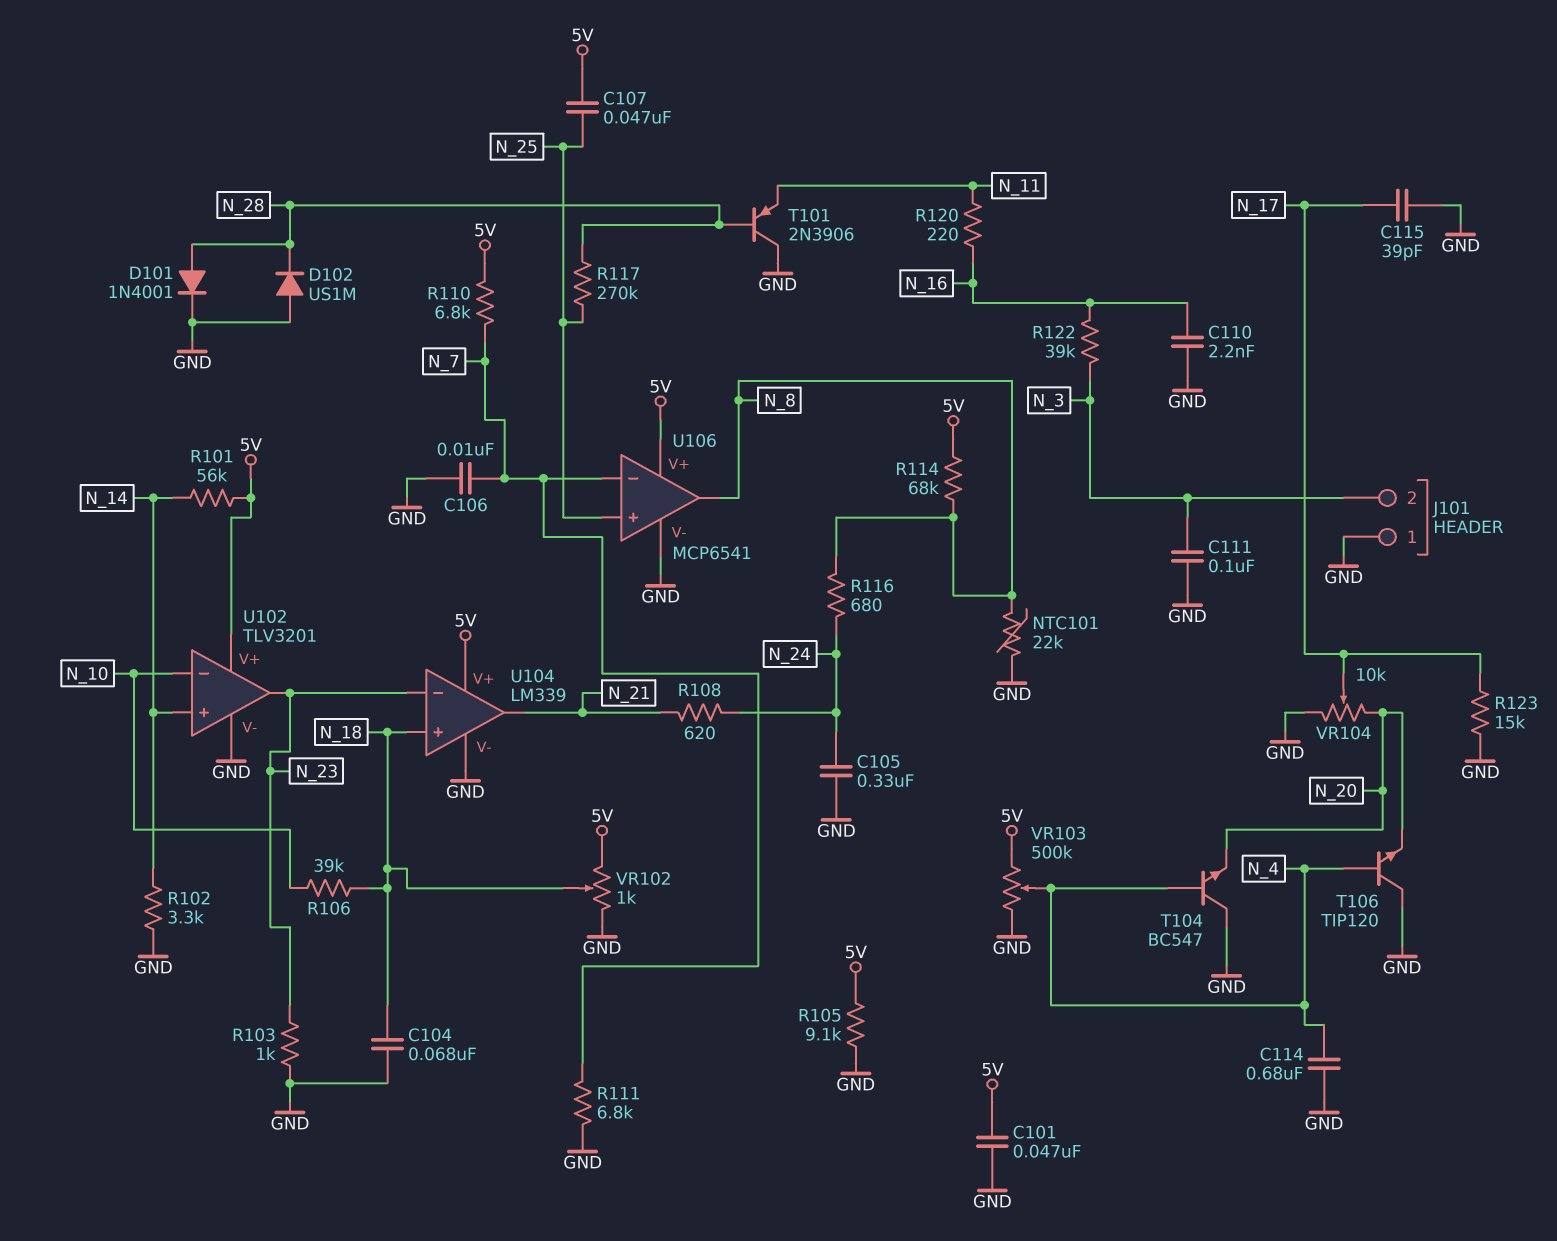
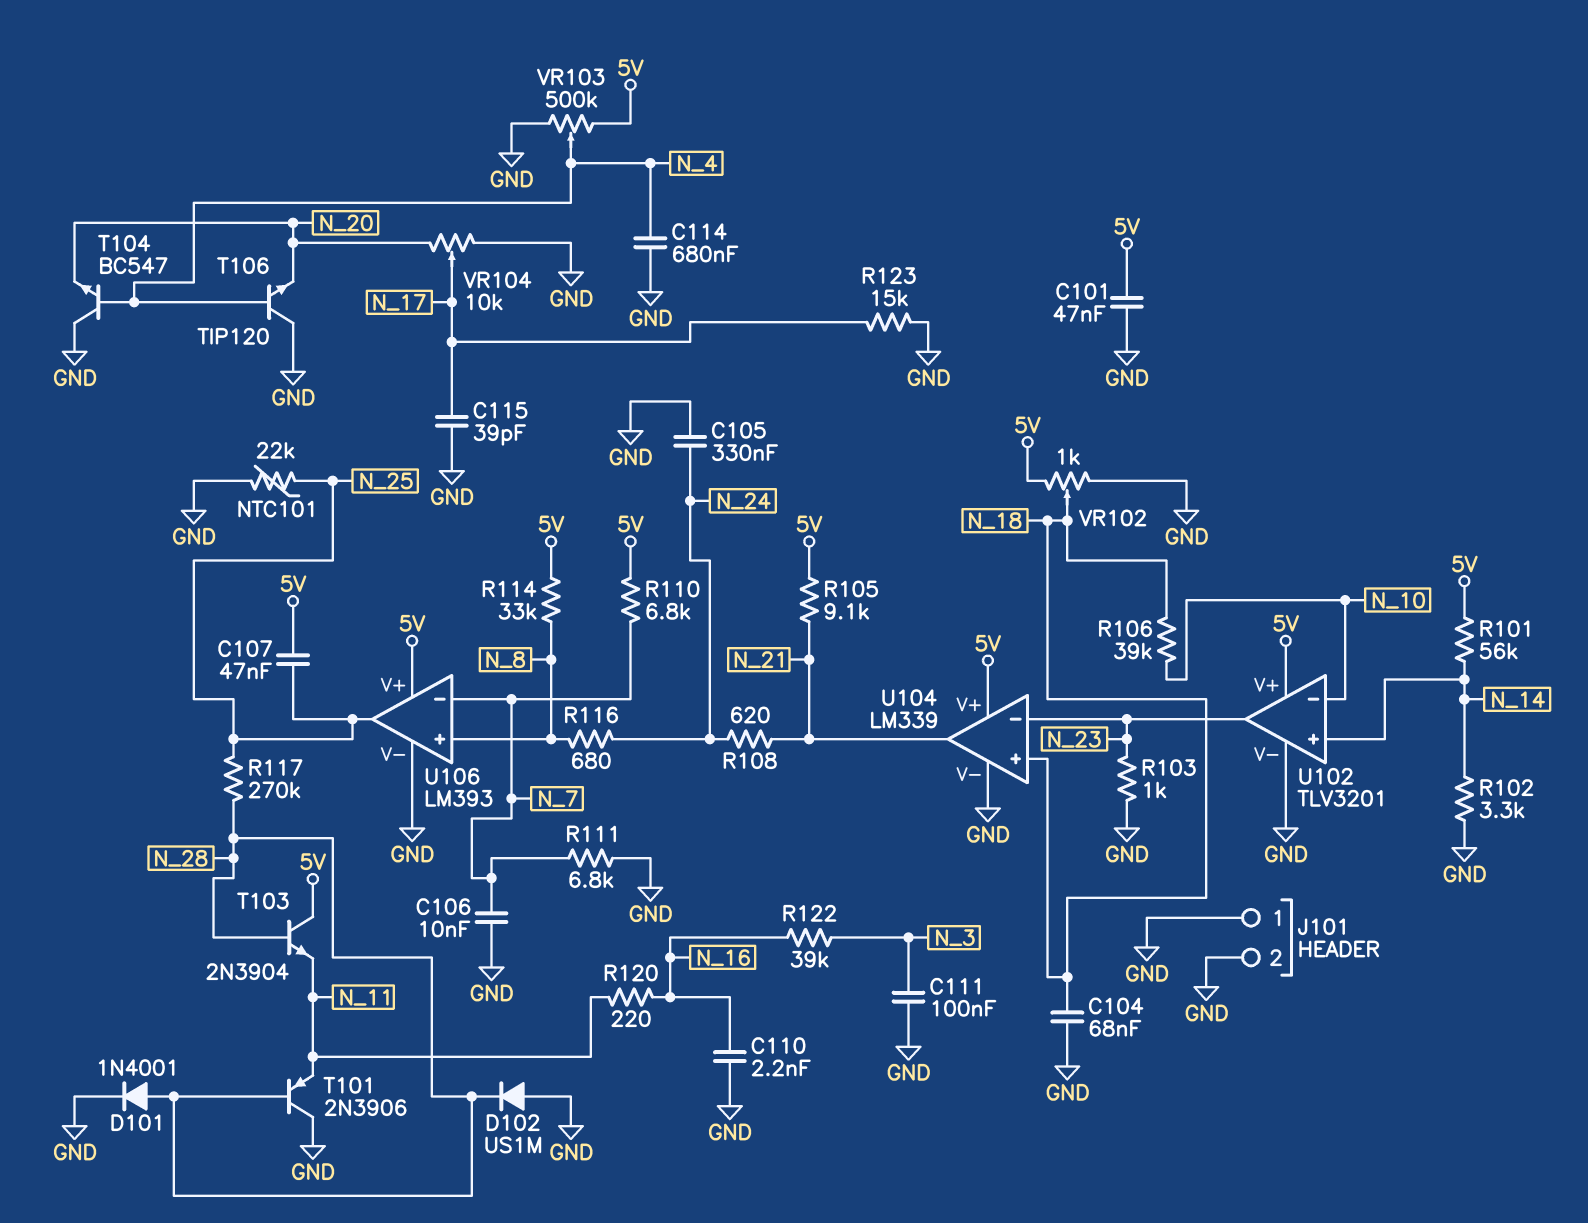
J101 pin 2: N_3 -> GND
NTC101: 22k (GND, N_8) -> 22k (GND, N_25)
R105: 9.1k (5V, GND) -> 9.1k (5V, N_21)
R114: 68k (5V, N_8) -> 33k (5V, N_8)
T103: none -> NPN 2N3904 (B N_28, C 5V, E N_11)
U106: MCP6541 -> LM393
U106 pin in+: N_25 -> N_8
U106 pin out: N_8 -> N_25

